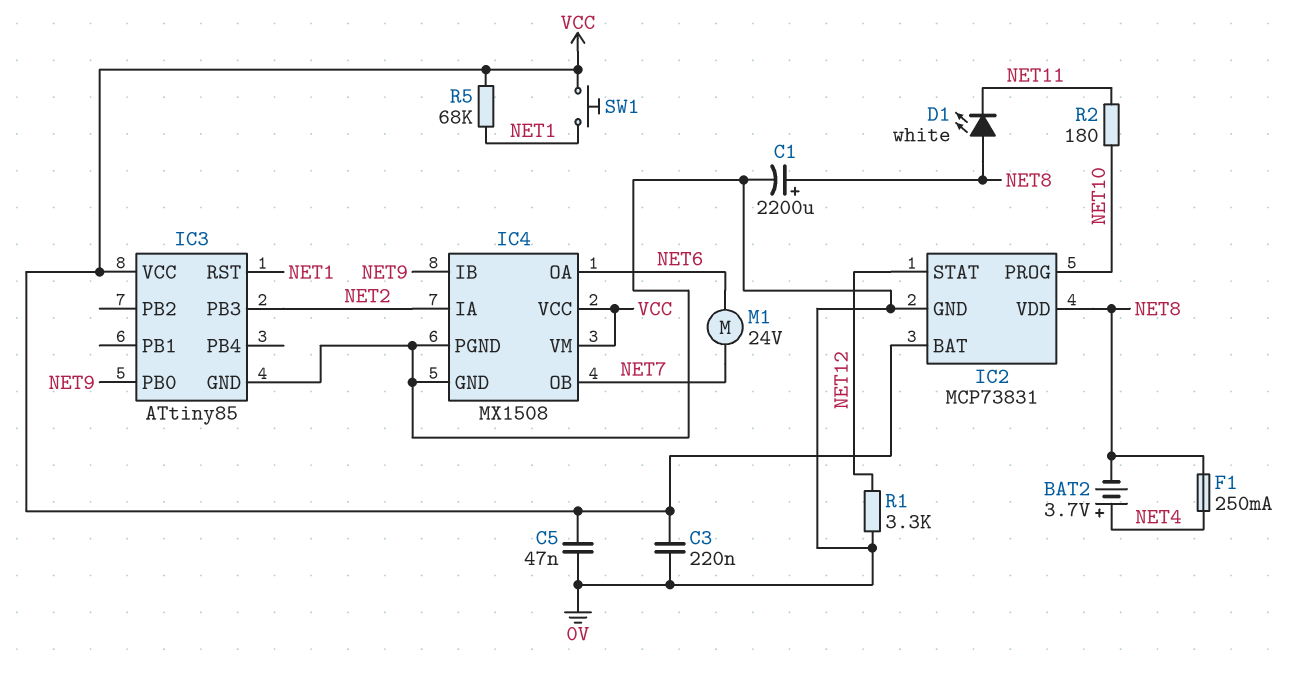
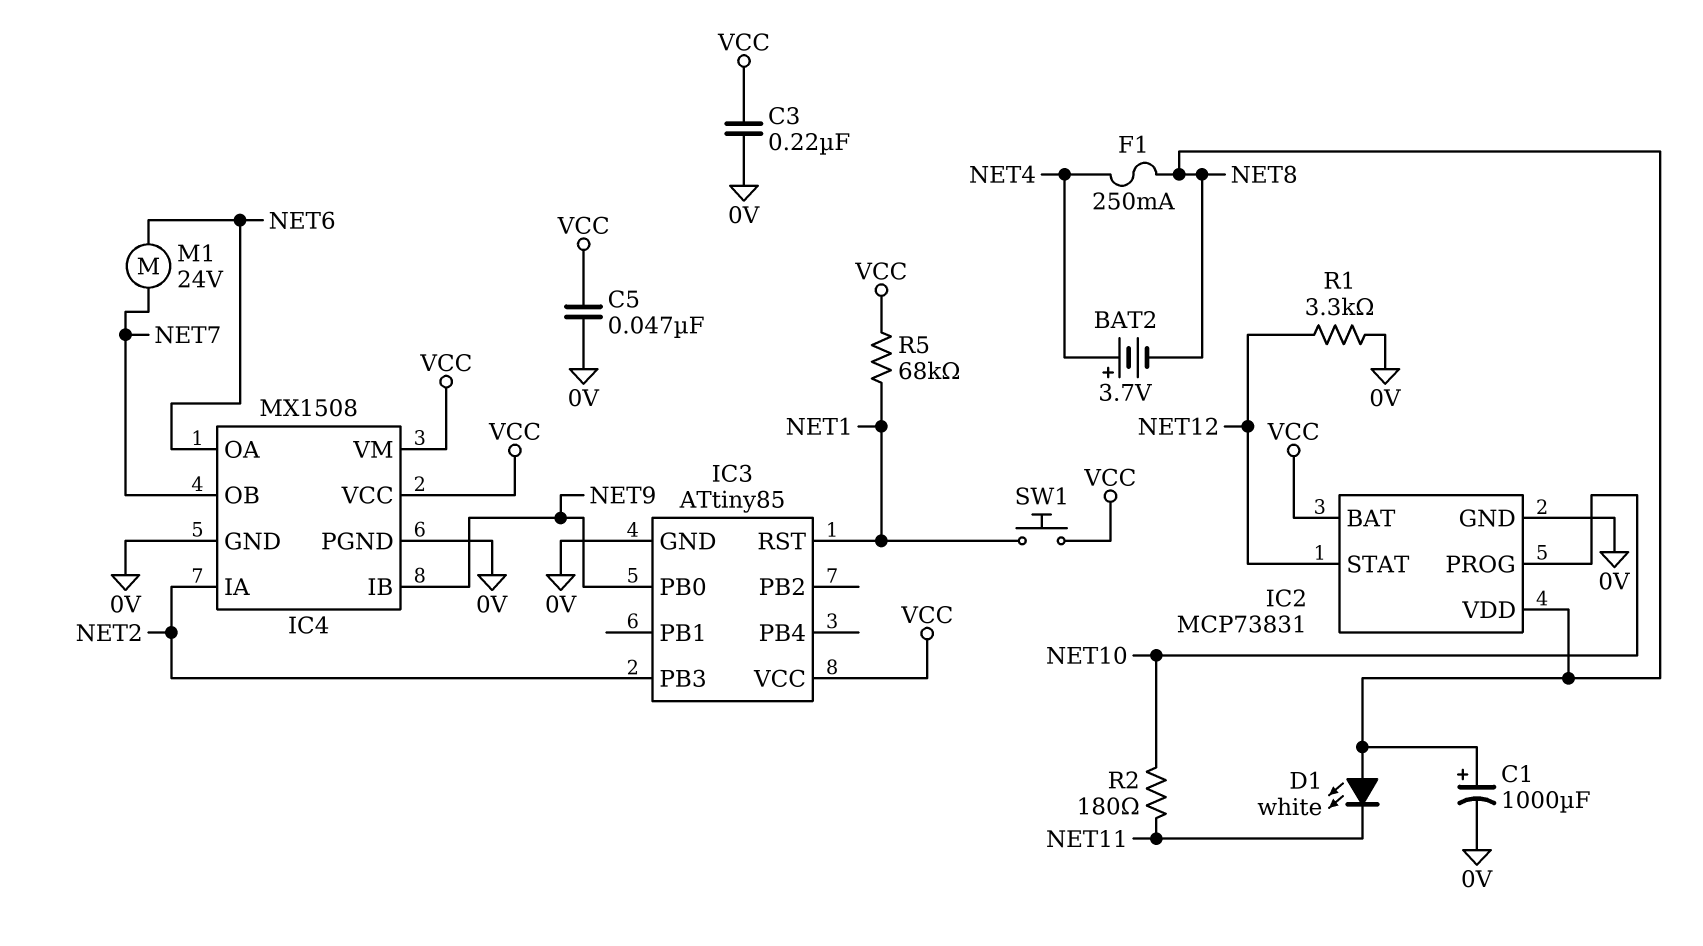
C1: 2200uF (plus NET8, minus 0V) -> 1000uF (plus NET8, minus 0V)

